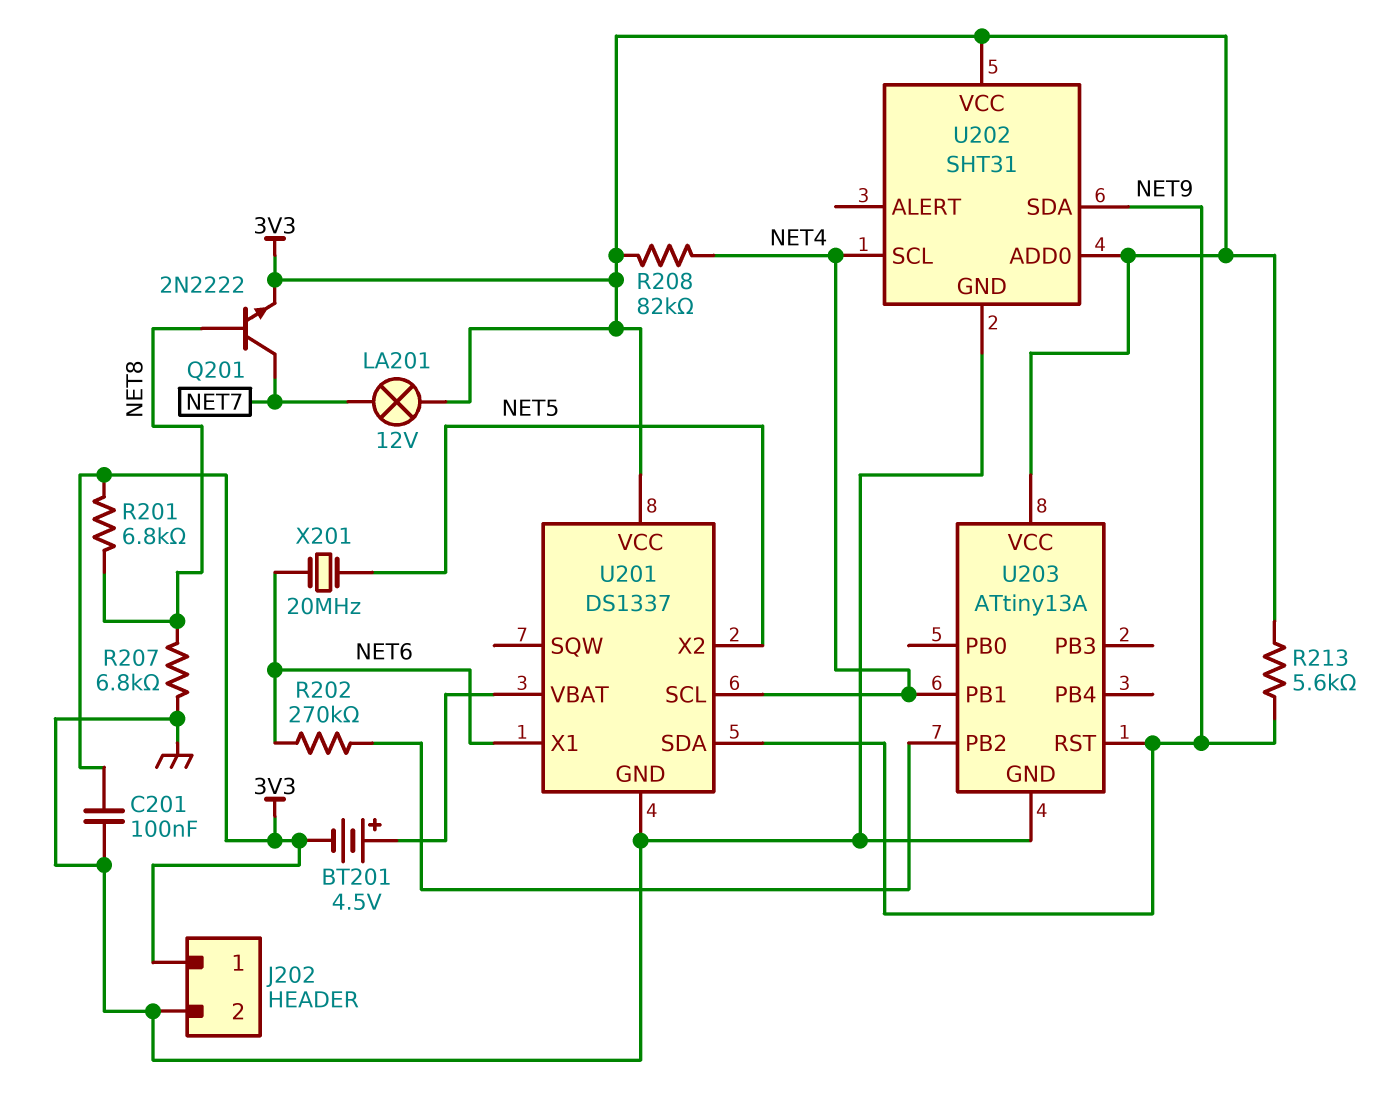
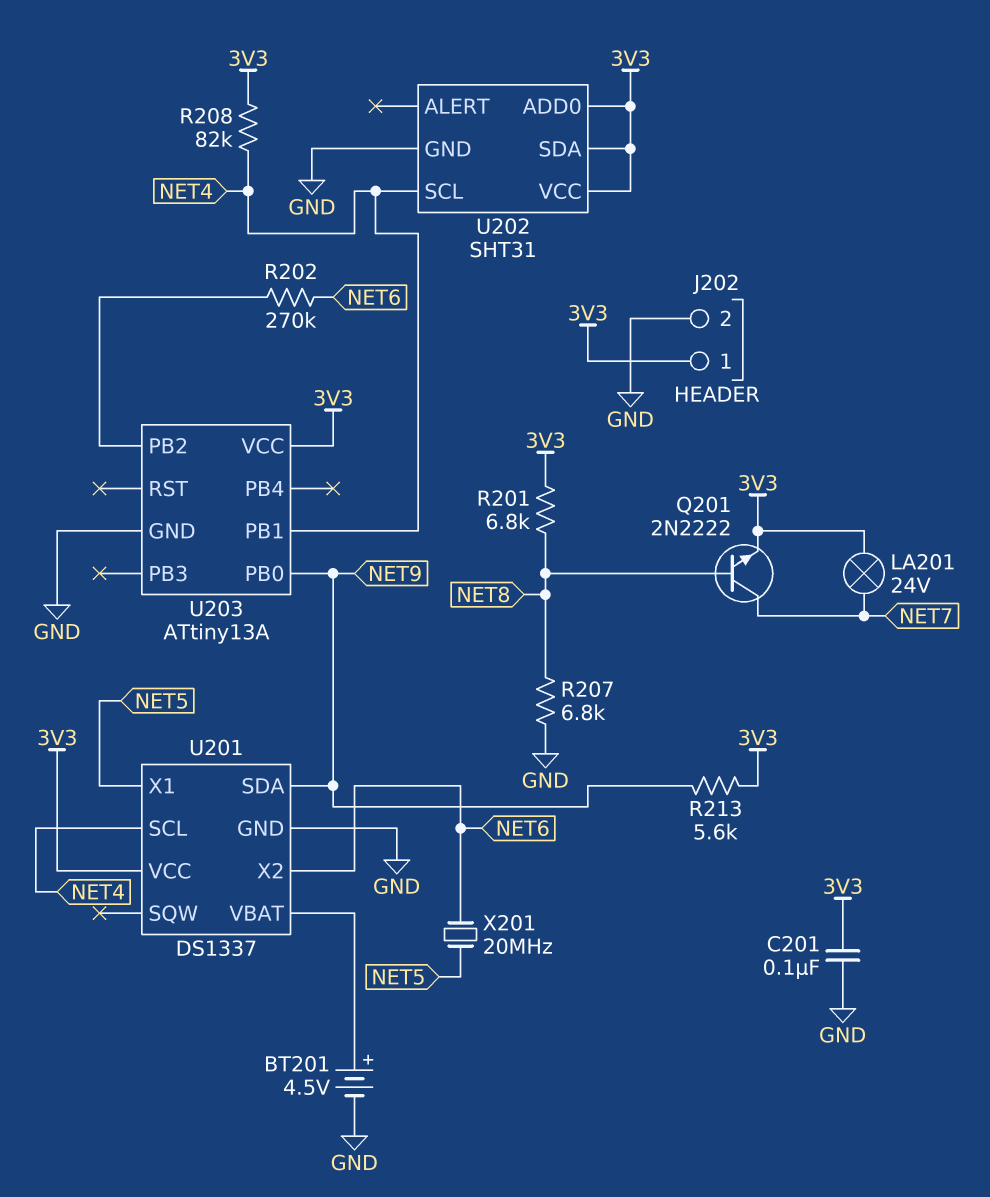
BT201: 4.5V (plus U201/VBAT, minus 3V3) -> 4.5V (plus U201/VBAT, minus GND)
LA201: lamp 12V (3V3, NET7) -> lamp 24V (3V3, NET7)
U201 pin X1: NET6 -> NET5
U201 pin X2: NET5 -> NET6
U202 pin SDA: NET9 -> 3V3
U203 pin PB0: none -> NET9
U203 pin RST: NET9 -> none

